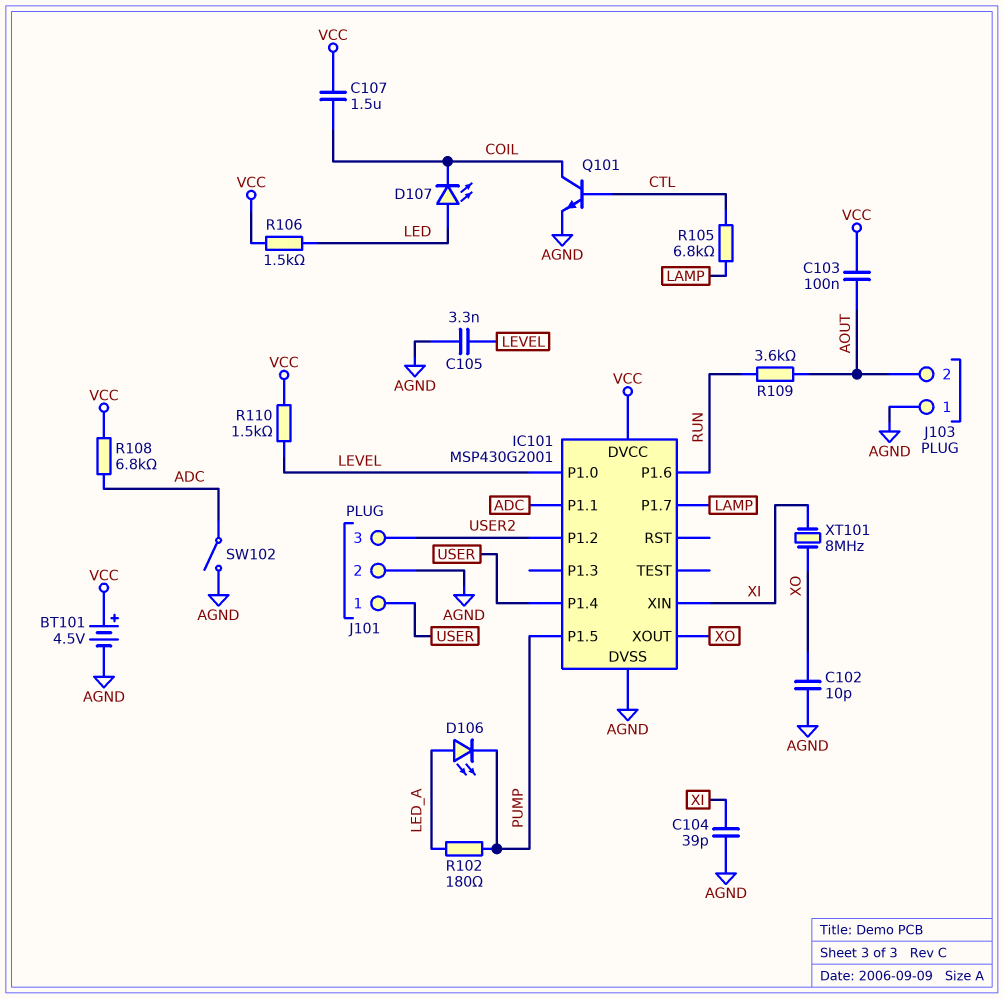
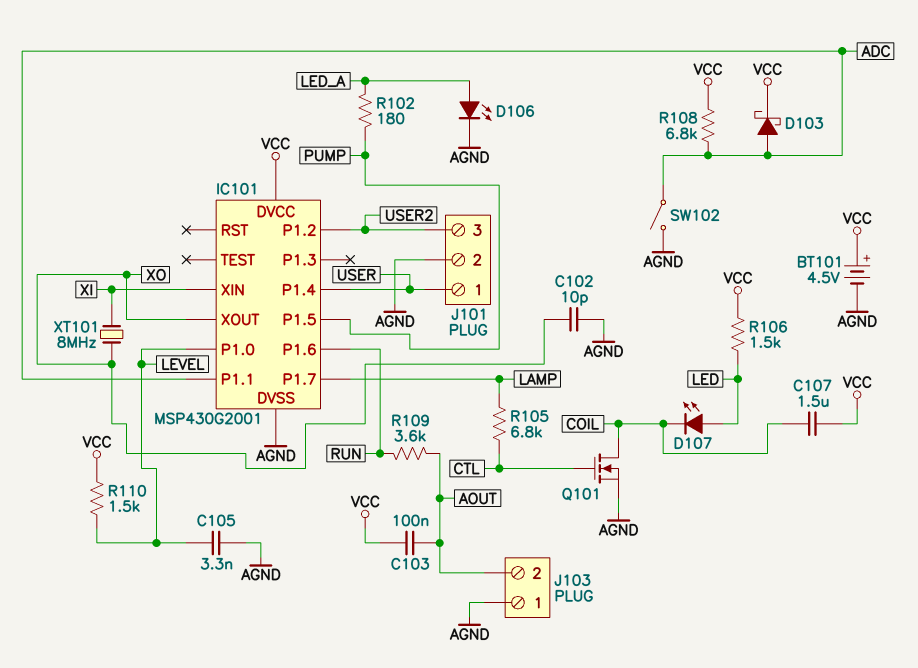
C104: 39pF (AGND, XI) -> none
D103: none -> schottky (A ADC, K VCC)
D106: LED (A LED_A, K PUMP) -> LED (A LED_A, K AGND)
Q101: NPN (B CTL, C COIL, E AGND) -> NMOS (G CTL, D COIL, S AGND)

